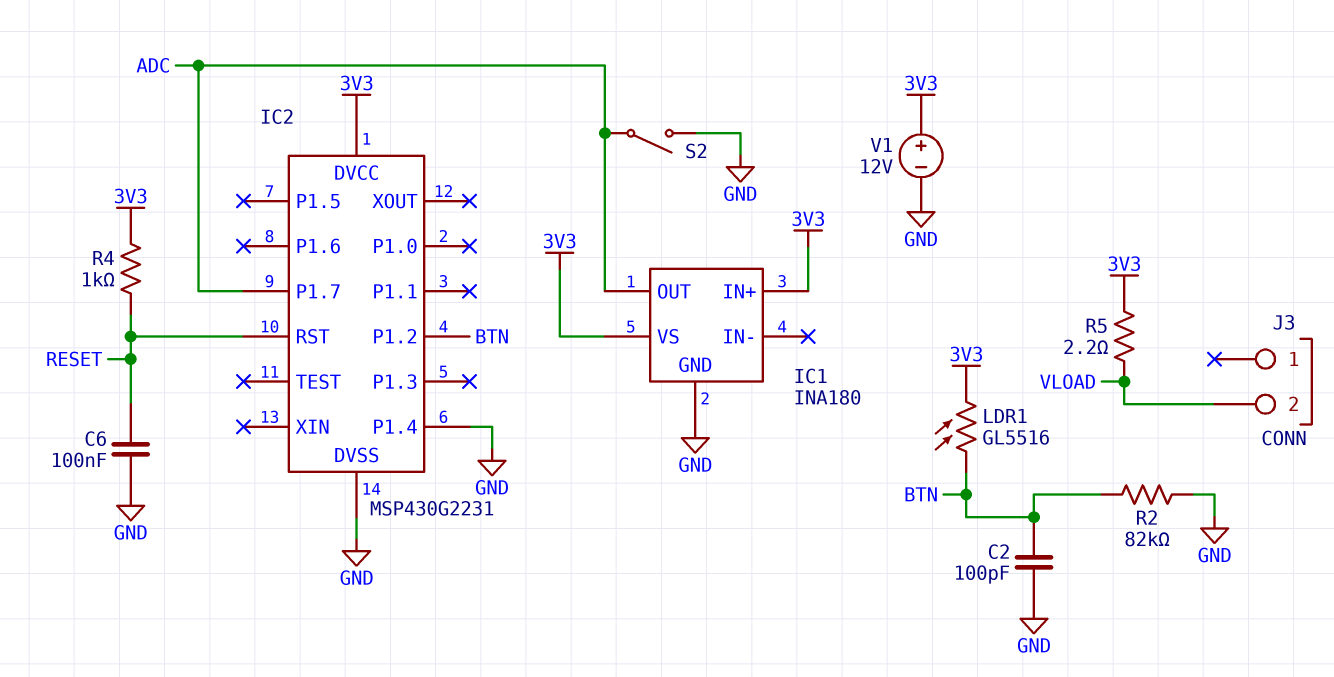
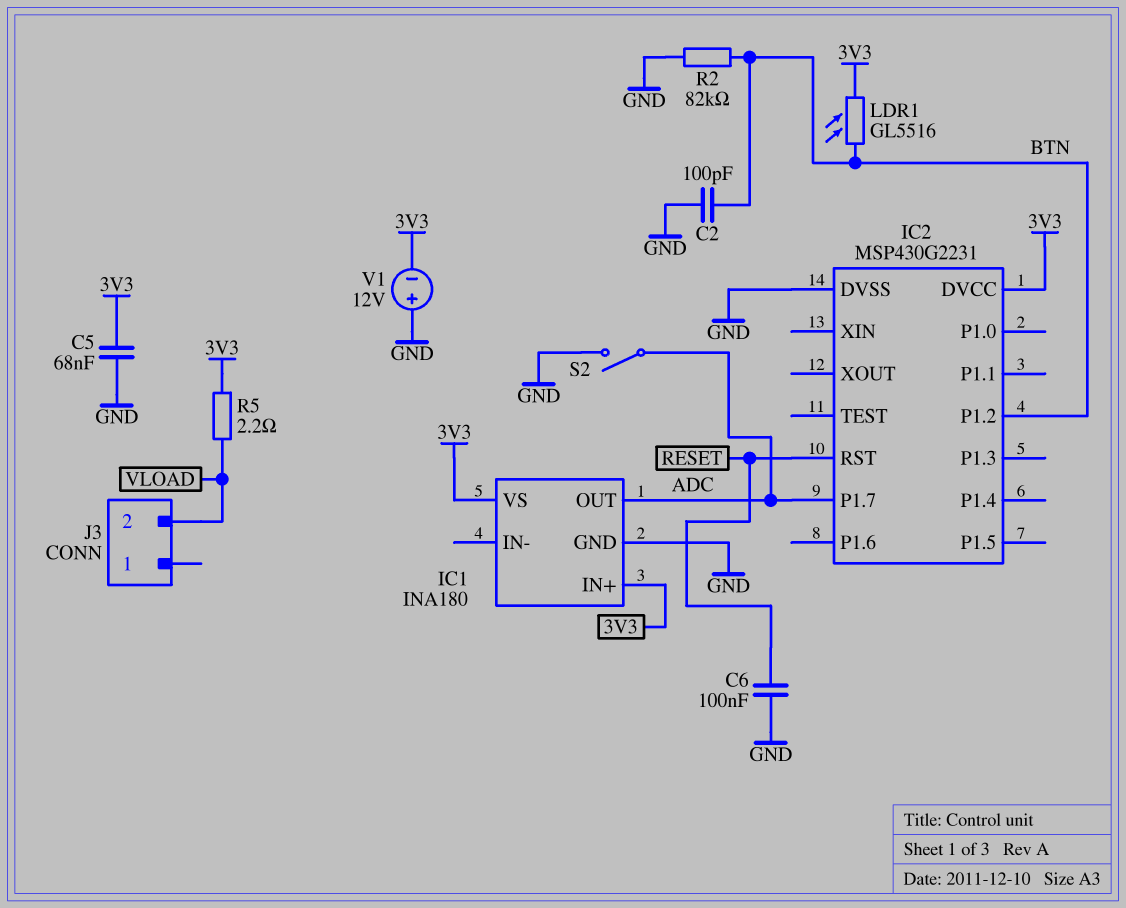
C5: none -> 68nF (3V3, GND)
IC2 pin P1.4: GND -> none
R4: 1k (3V3, RESET) -> none
V1: 12V (plus 3V3, minus GND) -> 12V (plus GND, minus 3V3)

